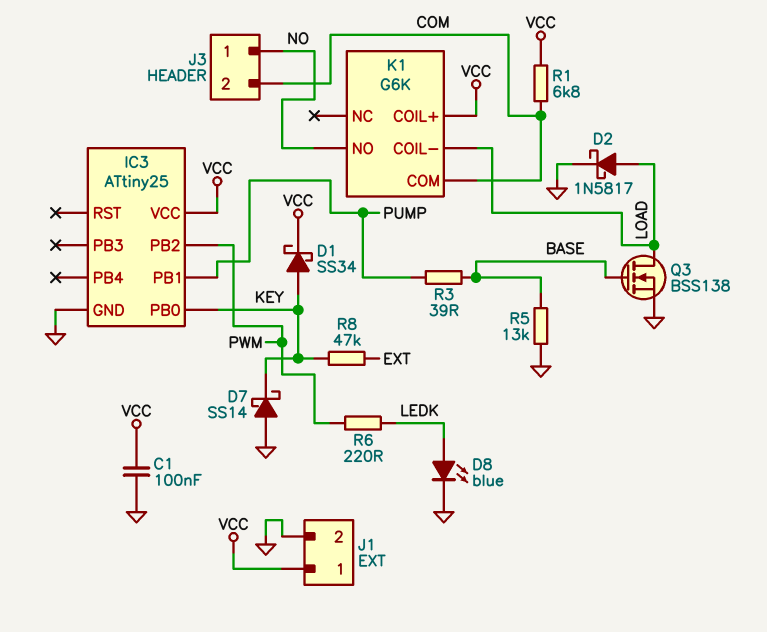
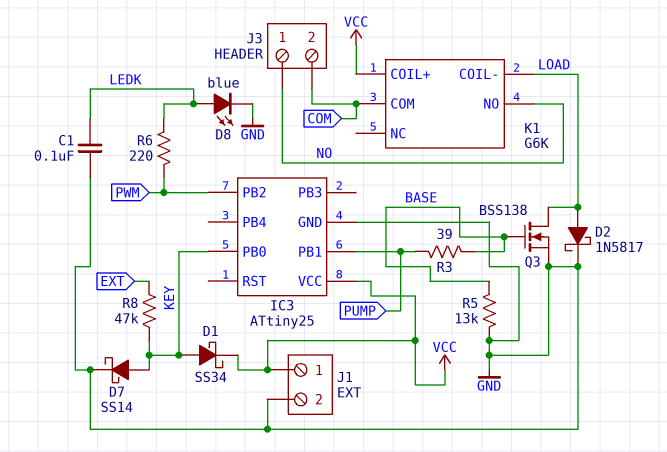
C1: 100nF (GND, VCC) -> 100nF (GND, LEDK)
D7: schottky SS14 (A GND, K KEY) -> schottky SS14 (A KEY, K GND)
R1: 6.8k (COM, VCC) -> none

